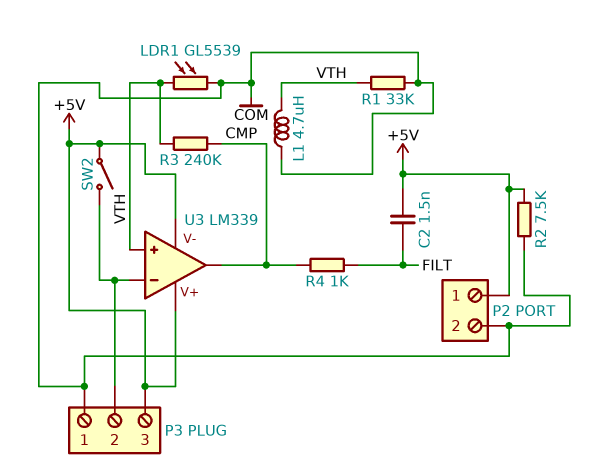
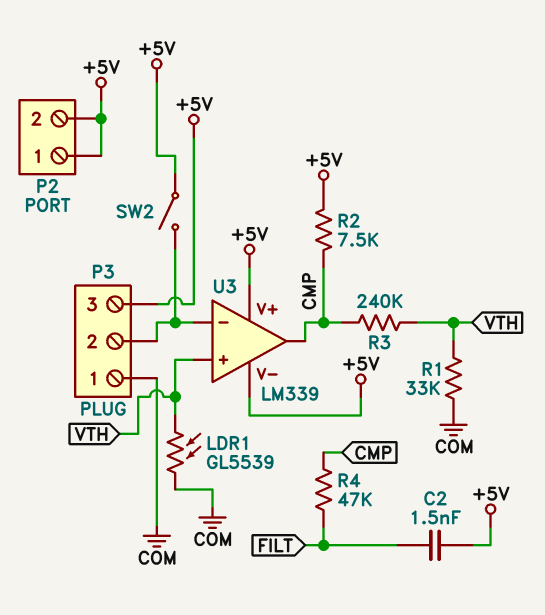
L1: 4.7uH (COM, VTH) -> none
P2 pin 2: COM -> +5V
R2: 7.5k (+5V, COM) -> 7.5k (+5V, CMP)
R4: 1k (CMP, FILT) -> 47k (CMP, FILT)

